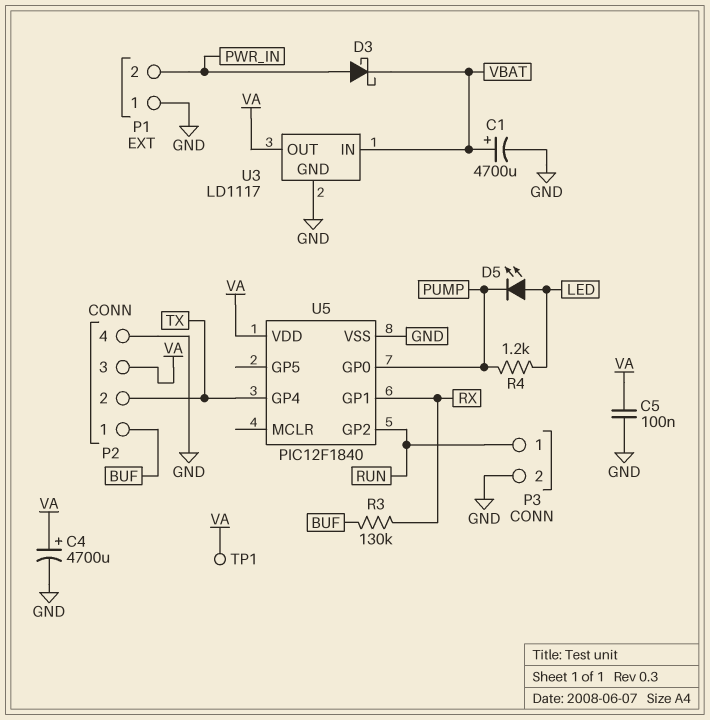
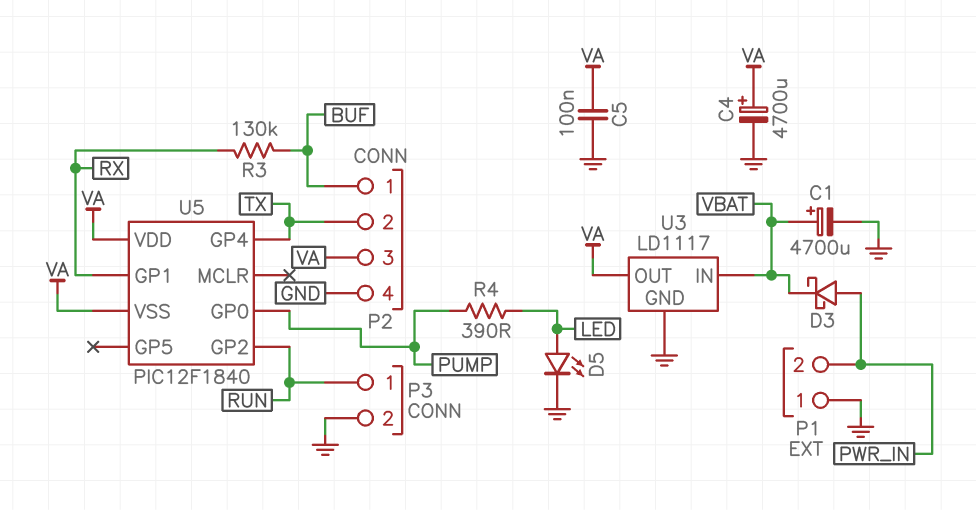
D5: LED (A LED, K PUMP) -> LED (A LED, K GND)
R4: 1.2k (LED, PUMP) -> 390 (LED, PUMP)
TP1: test point (VA) -> none
U5 pin VSS: GND -> VA

